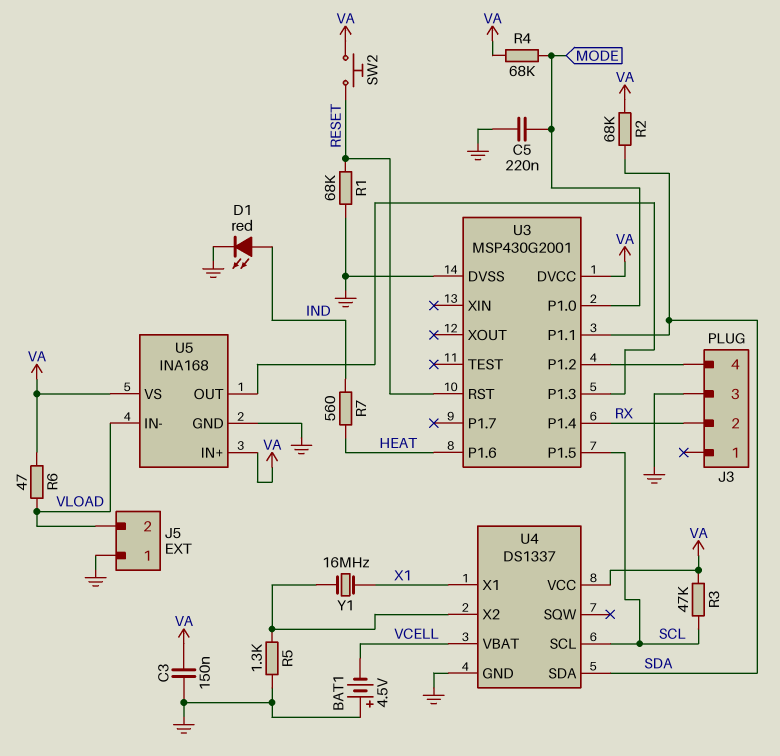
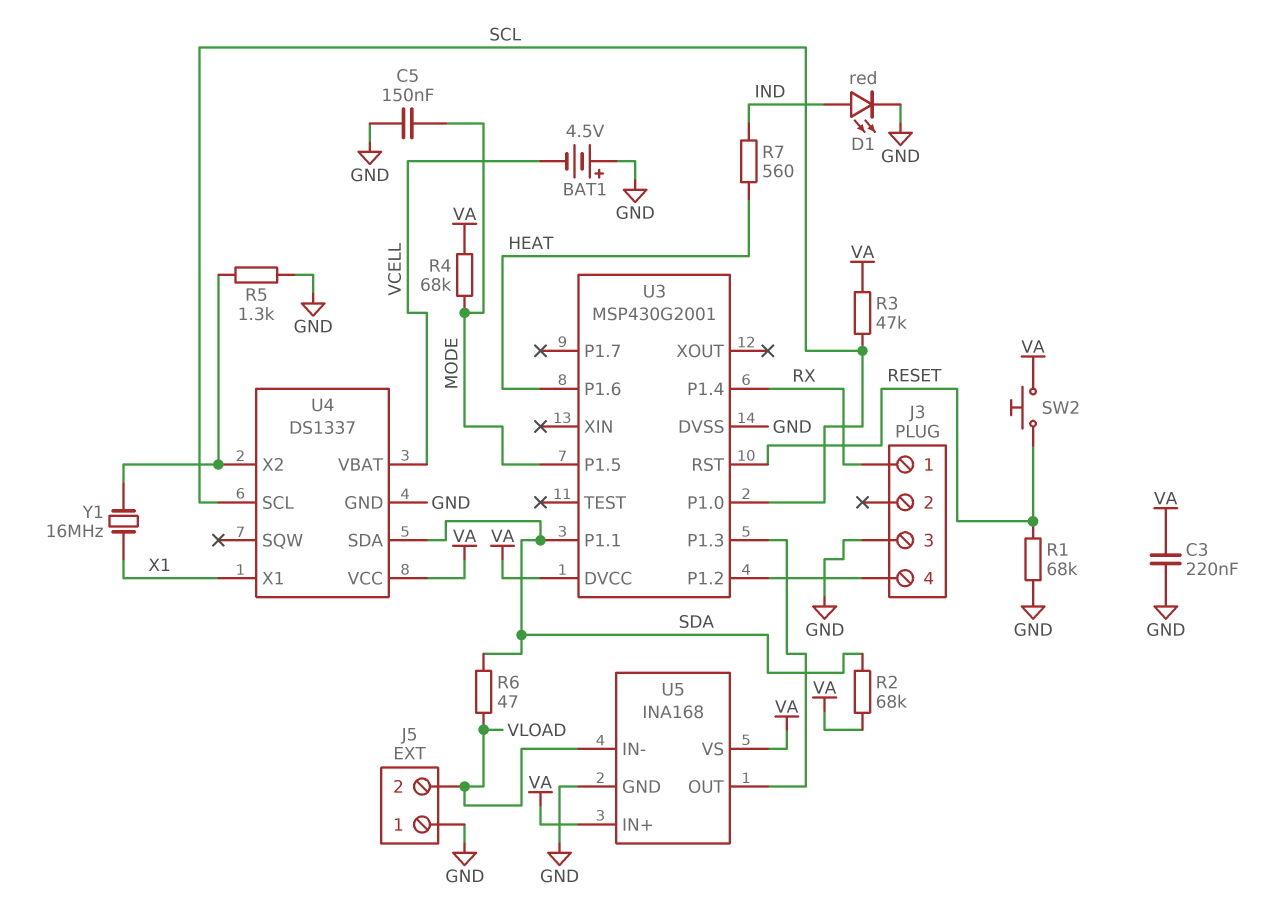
C3: 150nF (GND, VA) -> 220nF (GND, VA)
C5: 220nF (GND, MODE) -> 150nF (GND, MODE)
J3 pin 1: none -> RX
J3 pin 2: RX -> none
R6: 47 (VA, VLOAD) -> 47 (SDA, VLOAD)
U3 pin P1.0: MODE -> SCL
U3 pin P1.5: SCL -> MODE

